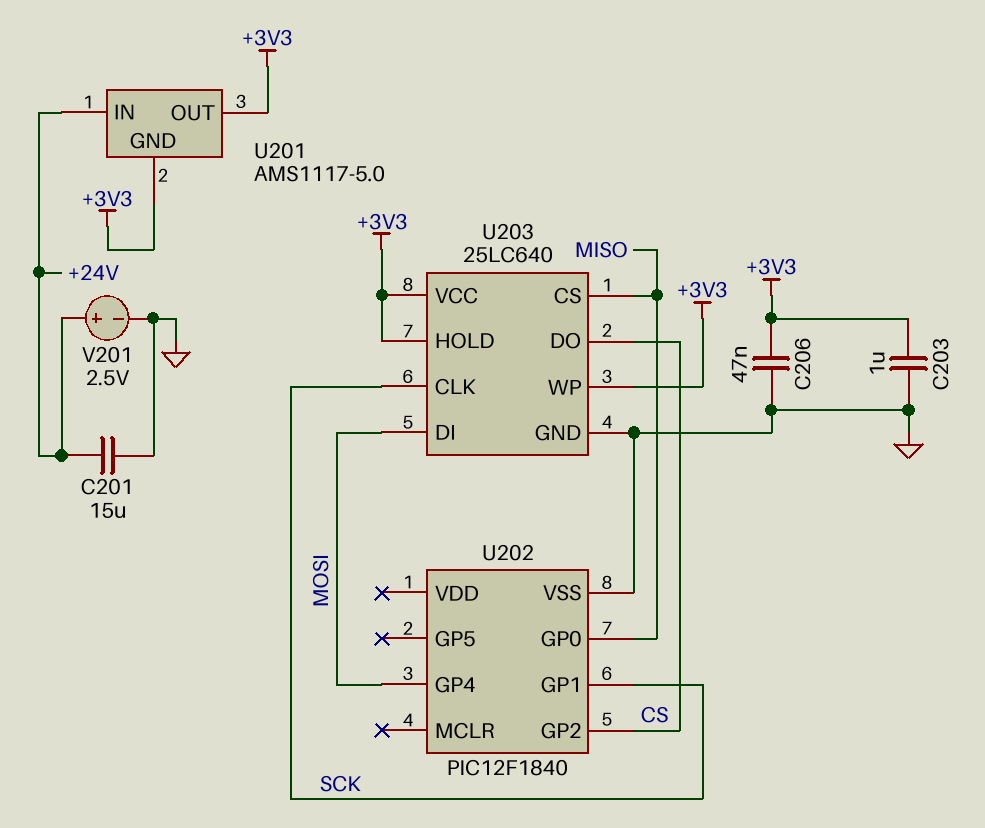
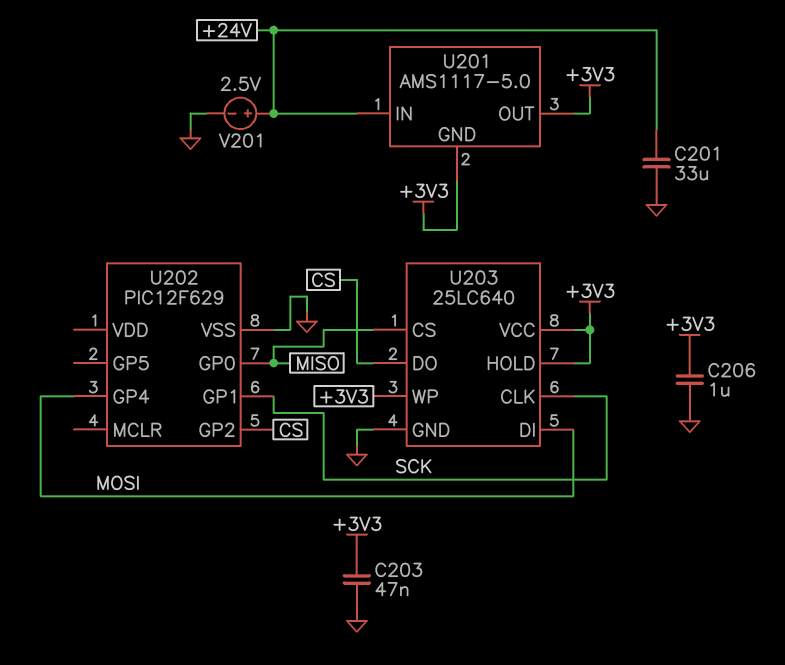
C201: 15uF (+24V, GND) -> 33uF (+24V, GND)
C203: 1uF (+3V3, GND) -> 47nF (+3V3, GND)
C206: 47nF (+3V3, GND) -> 1uF (+3V3, GND)
U202: PIC12F1840 -> PIC12F629

